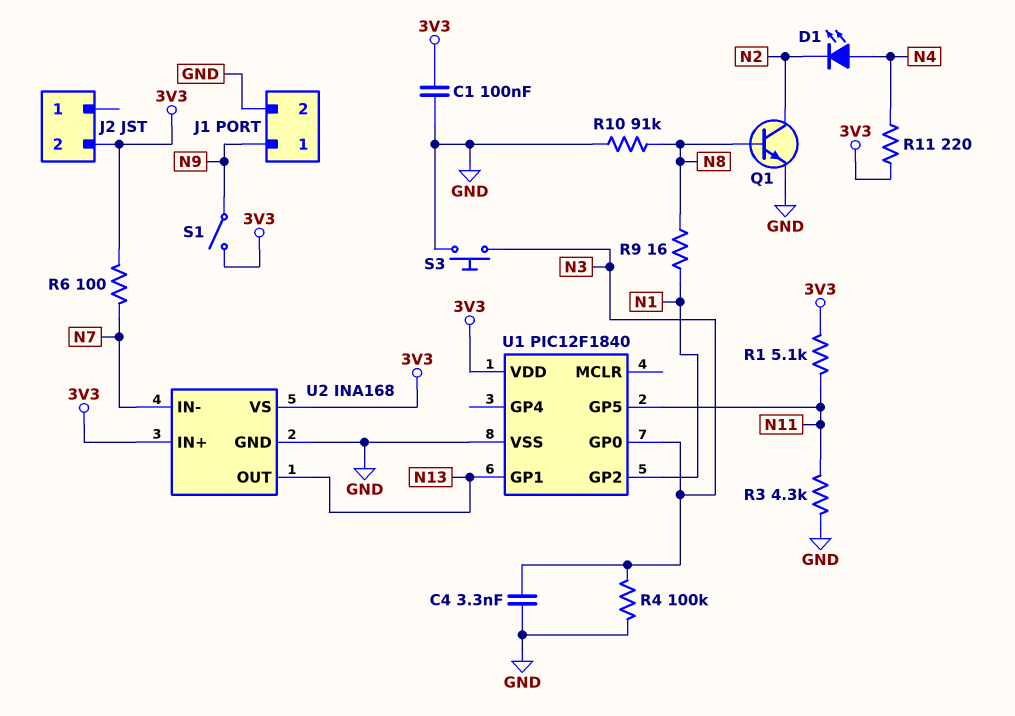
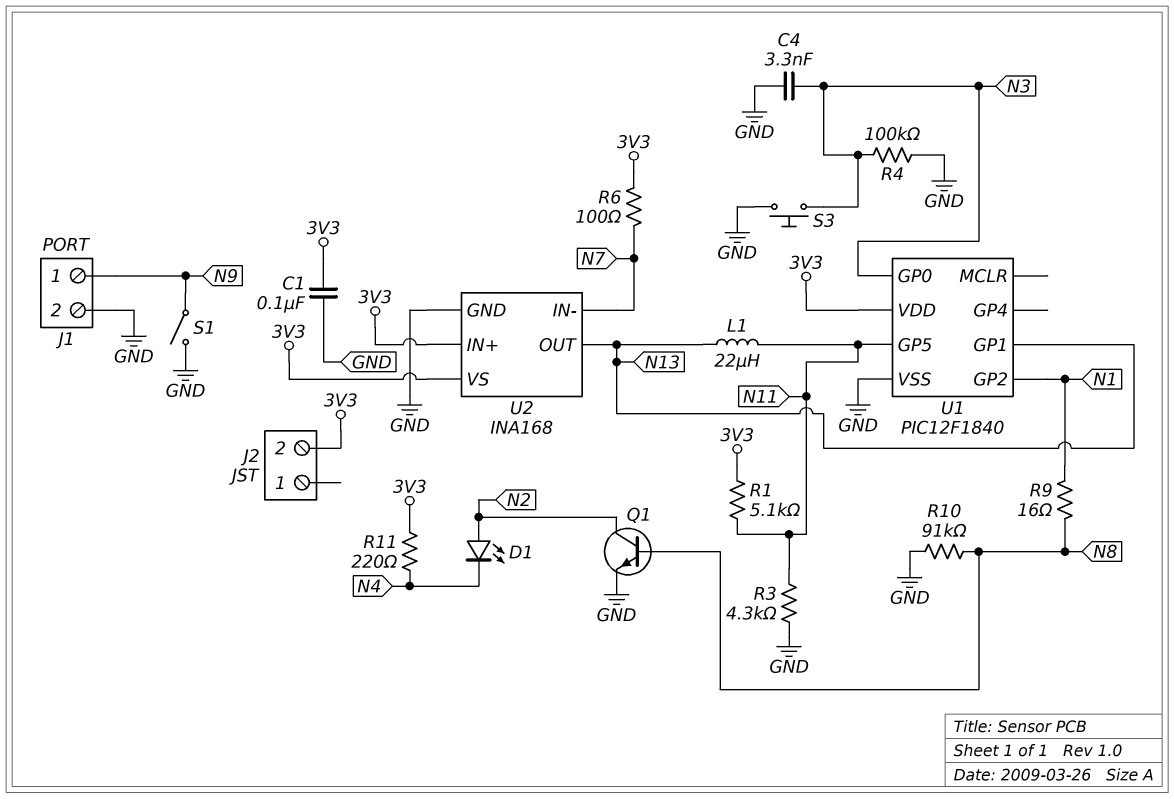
D1: LED (A N4, K N2) -> LED (A N2, K N4)
L1: none -> 22uH (N11, N13)
S1: switch (3V3, N9) -> switch (GND, N9)

